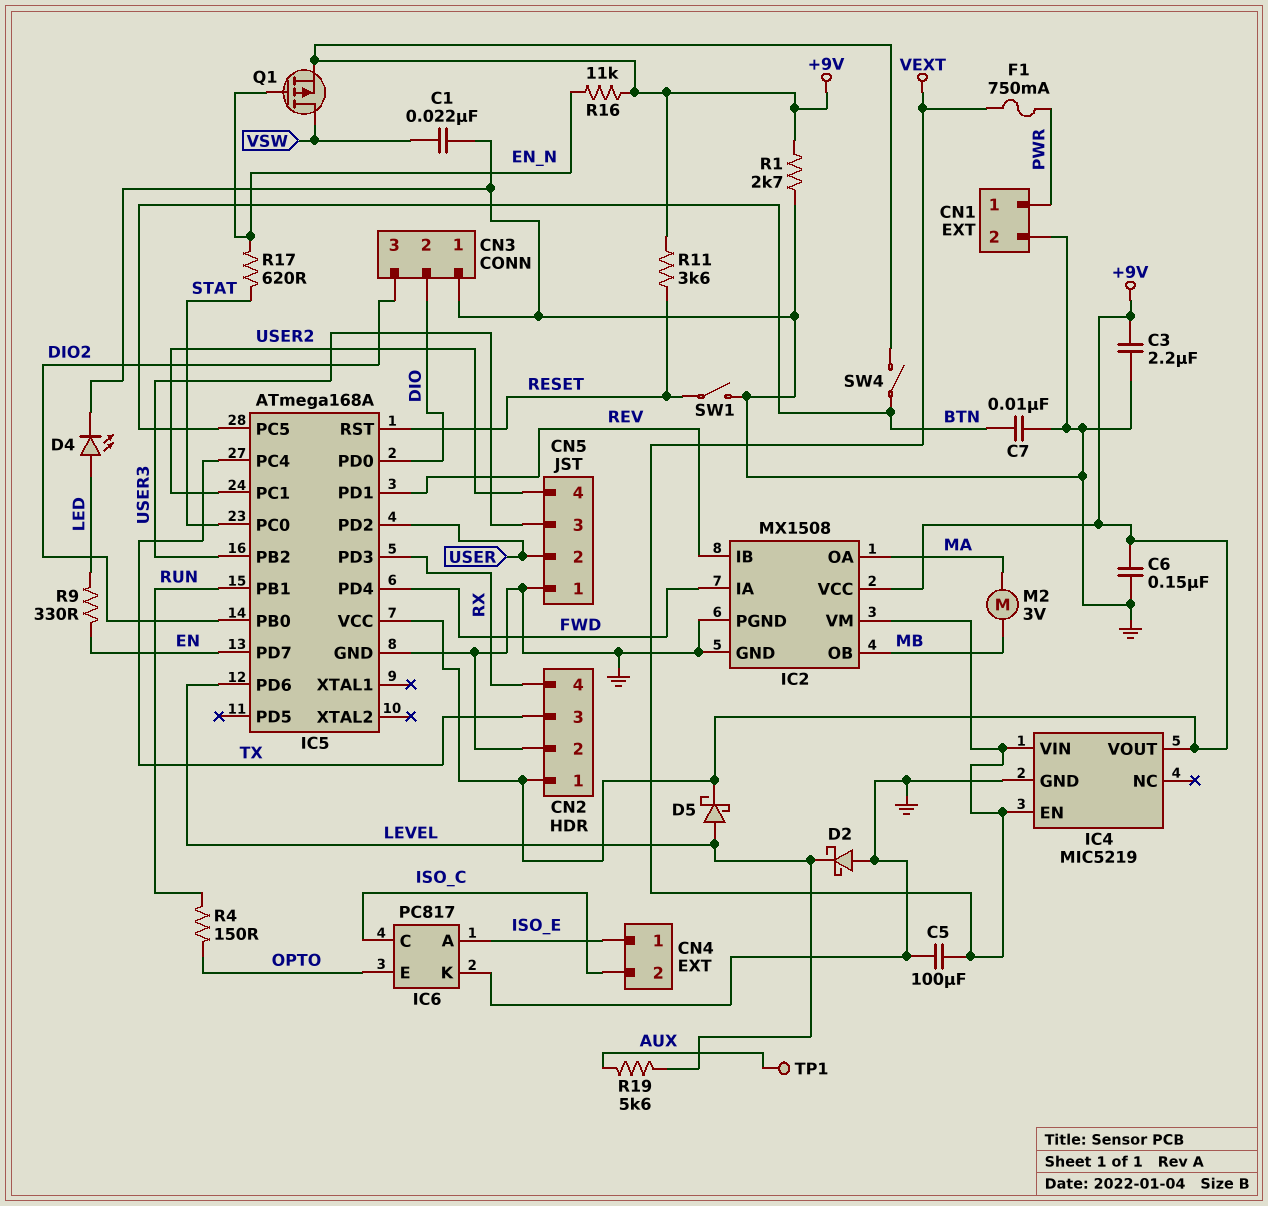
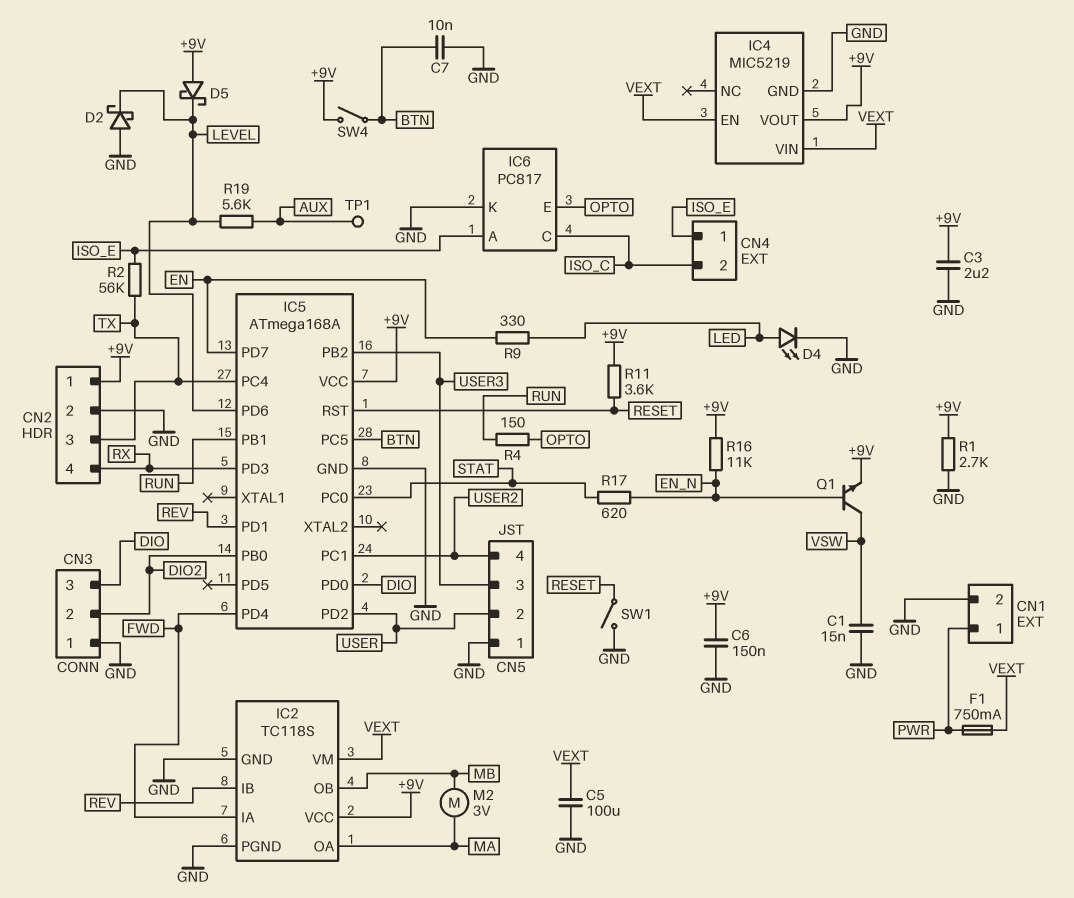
C1: 22nF (GND, VSW) -> 15nF (GND, VSW)
CN3 pin 2: DIO -> DIO2
CN3 pin 3: DIO2 -> DIO
D5: schottky (A LEVEL, K +9V) -> schottky (A +9V, K LEVEL)
IC2: MX1508 -> TC118S
Q1: PMOS (G EN_N, D VSW, S +9V) -> NPN (B EN_N, C VSW, E +9V)
R2: none -> 56k (ISO_E, TX)

